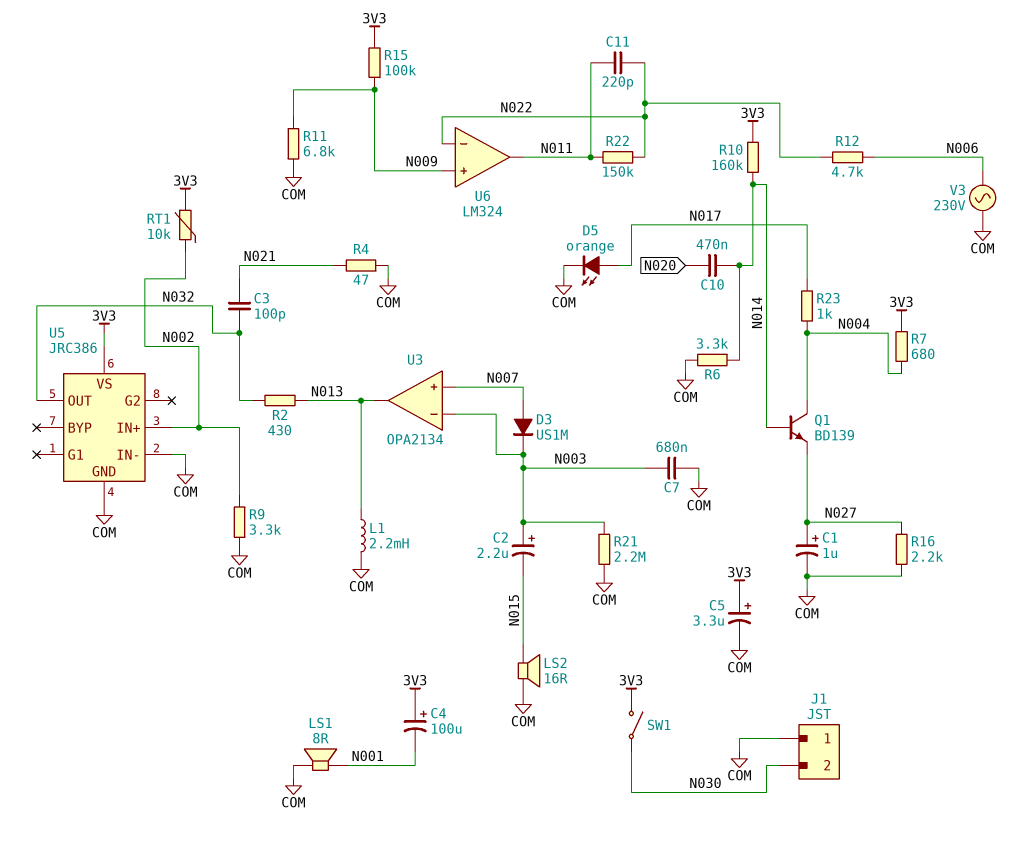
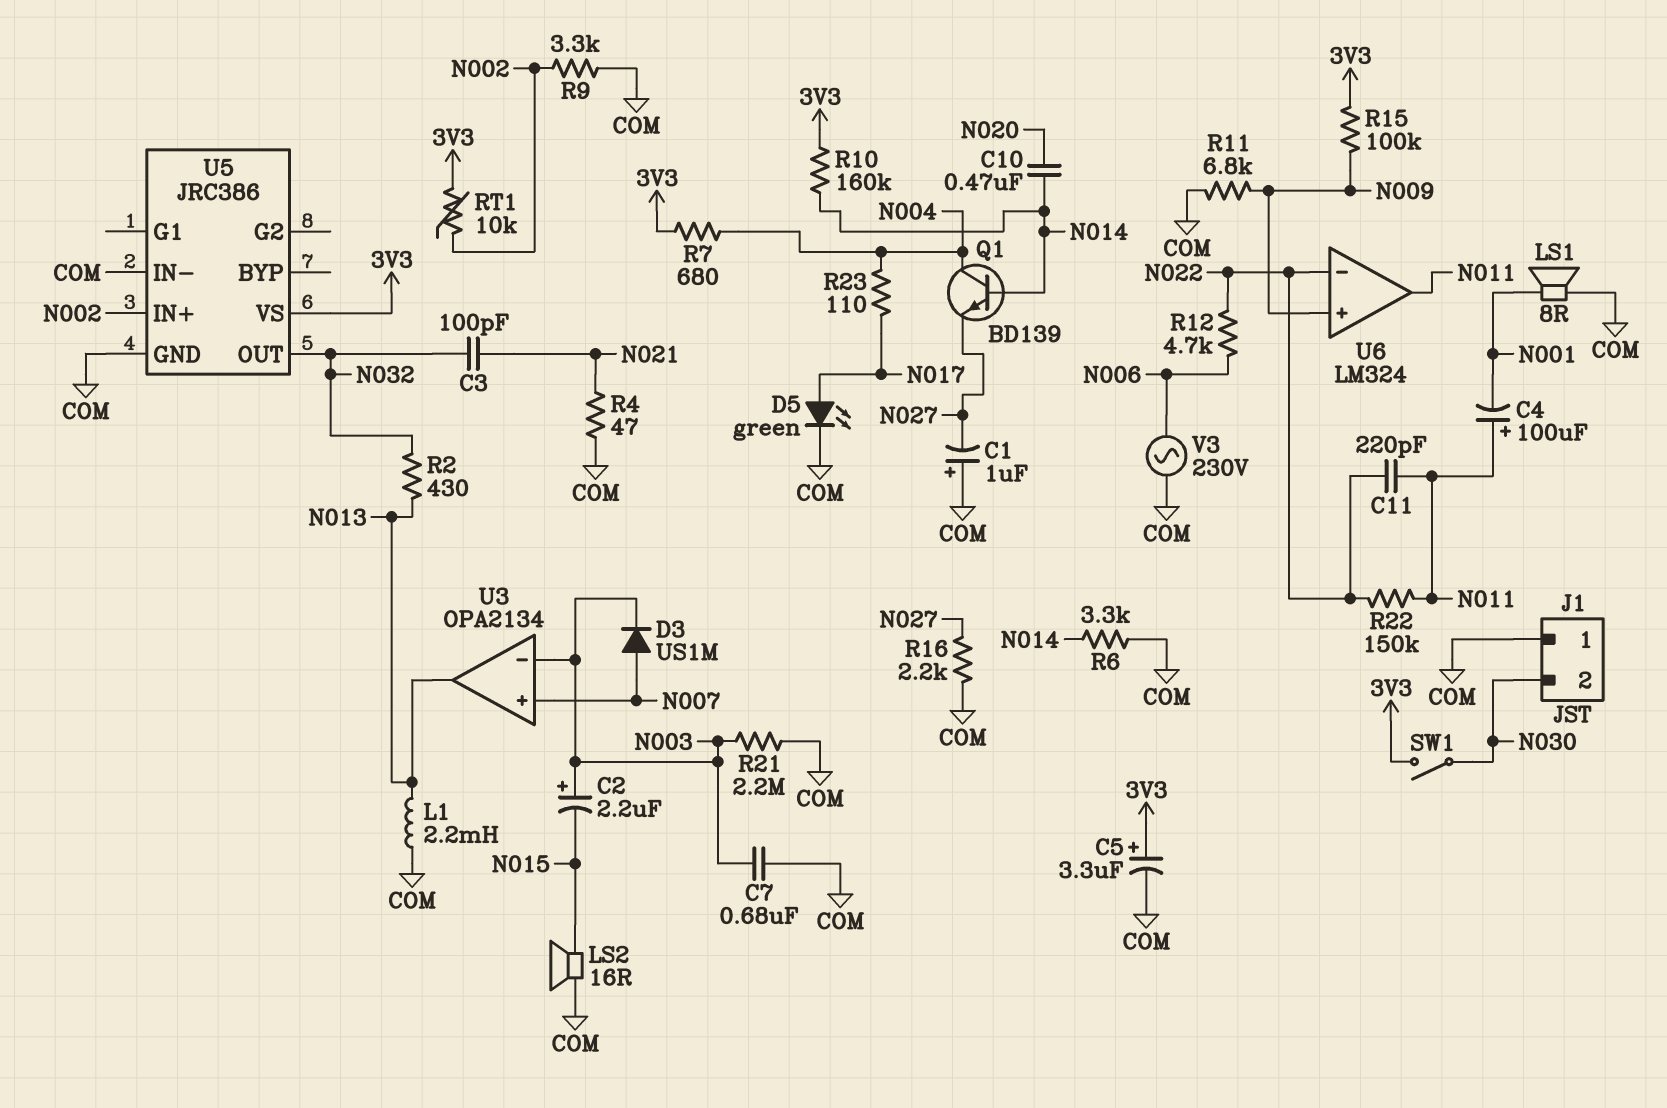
C1: 1uF (plus N027, minus COM) -> 1uF (plus COM, minus N027)
C4: 100uF (plus 3V3, minus N001) -> 100uF (plus N011, minus N001)
D5: LED orange (A N017, K COM) -> LED green (A N017, K COM)
R23: 1k (N004, N017) -> 110 (N004, N017)

